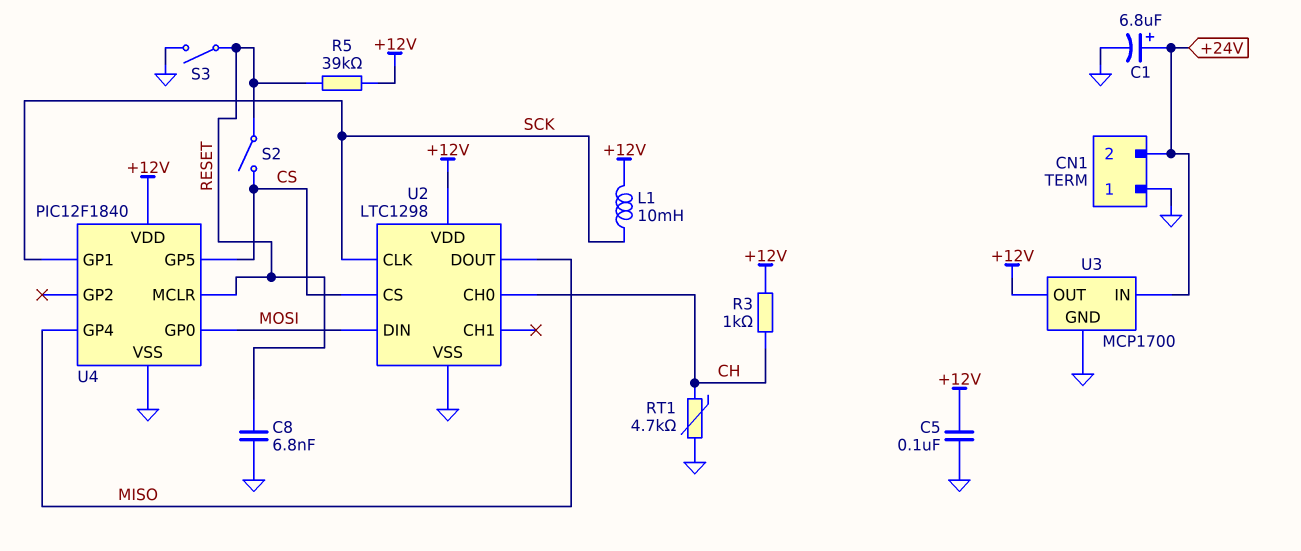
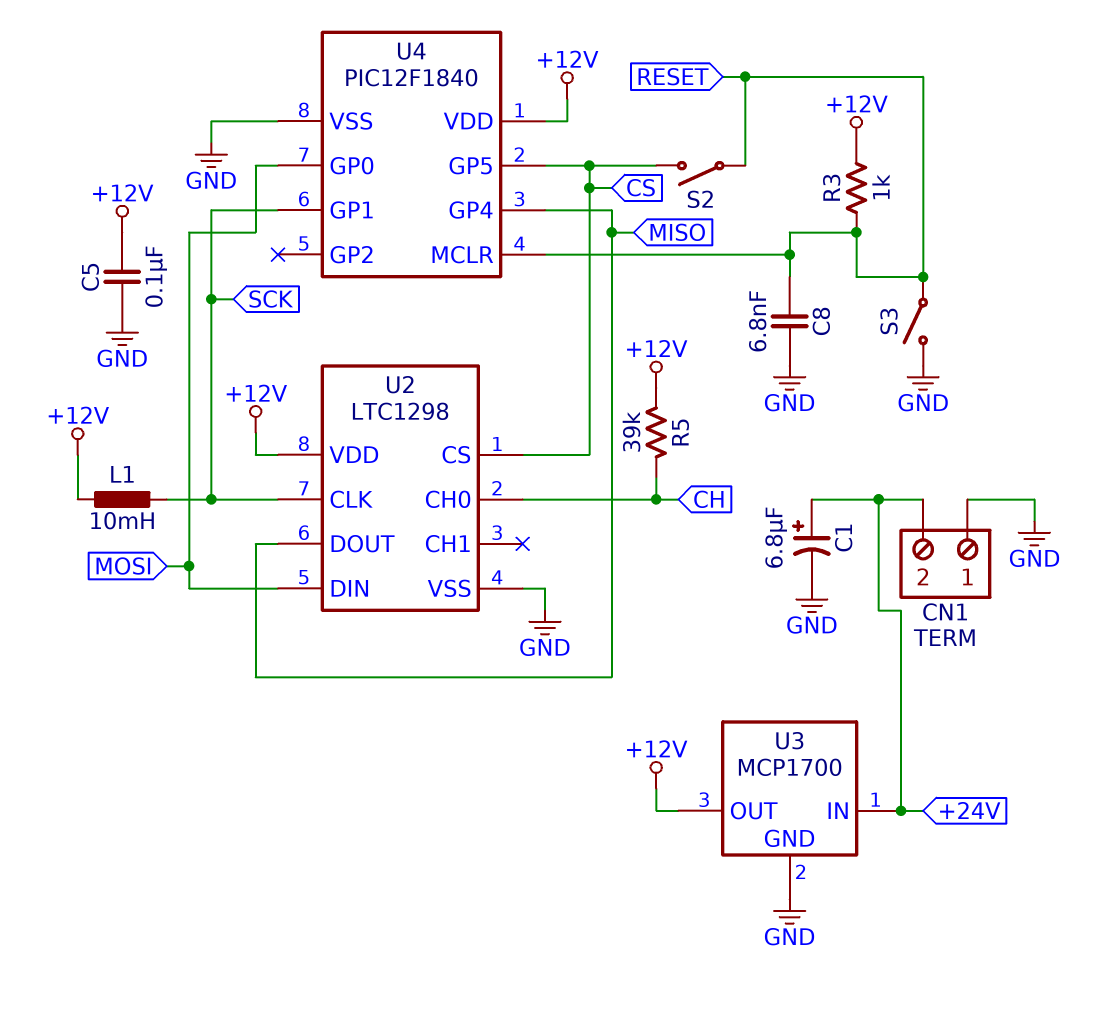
R3: 1k (+12V, CH) -> 1k (+12V, RESET)
R5: 39k (+12V, RESET) -> 39k (+12V, CH)
RT1: 4.7k (CH, GND) -> none

